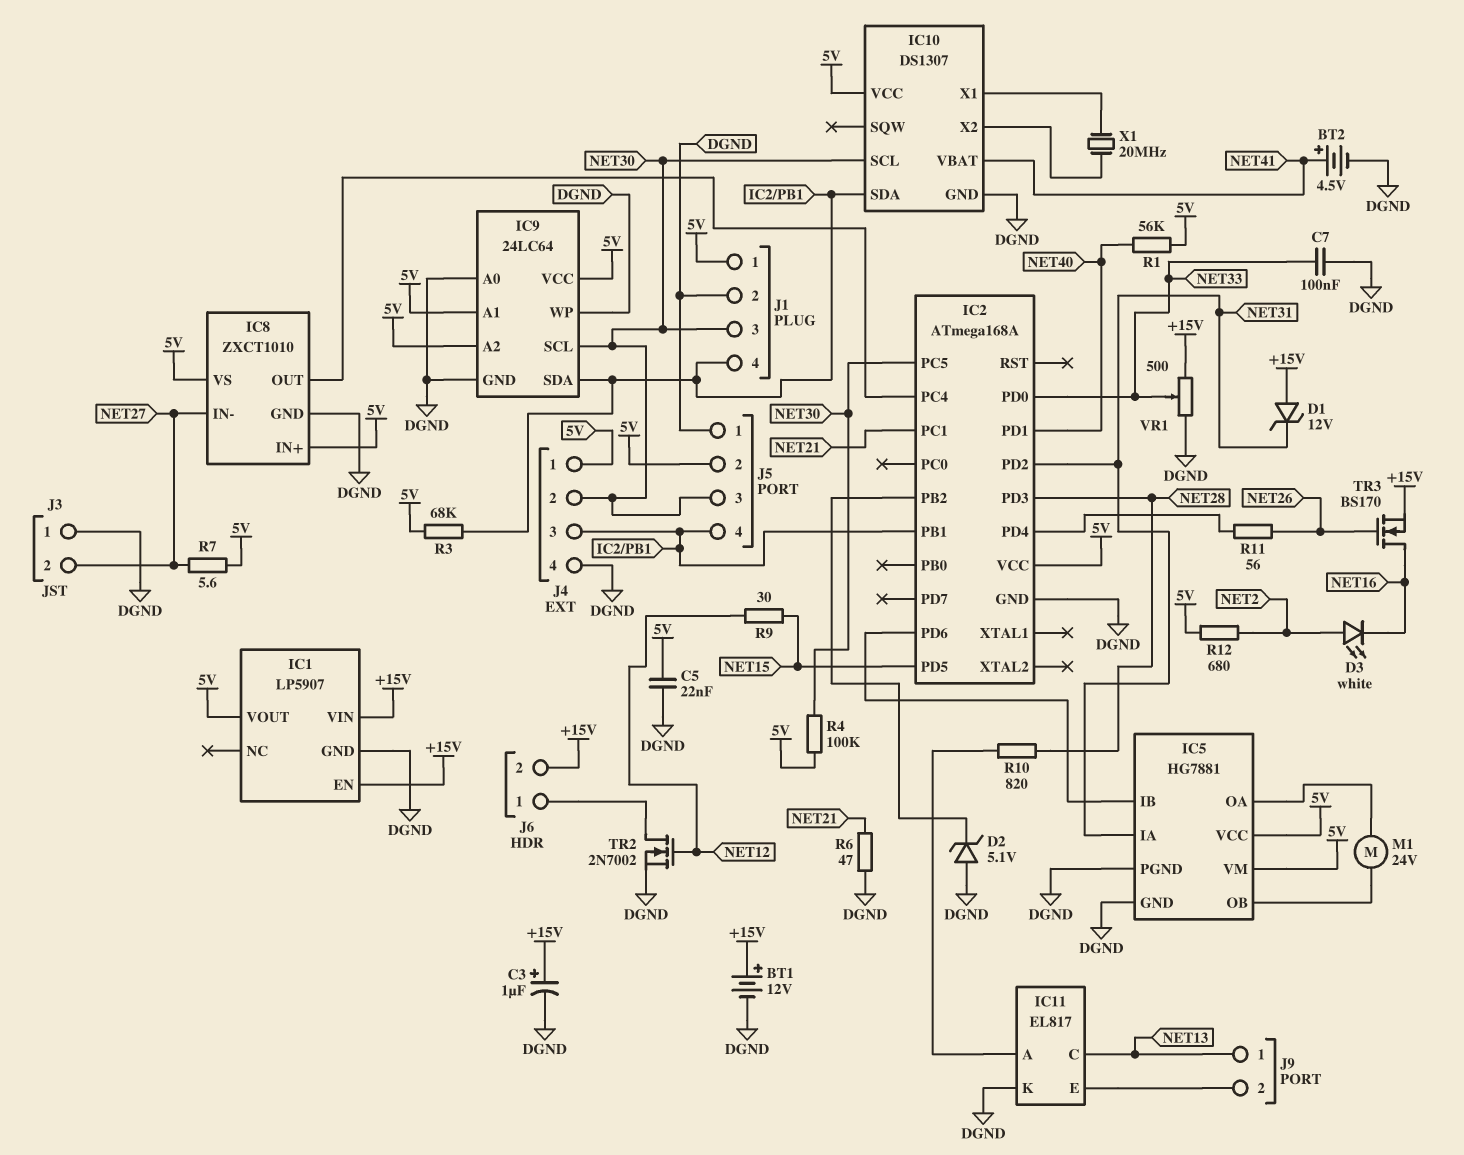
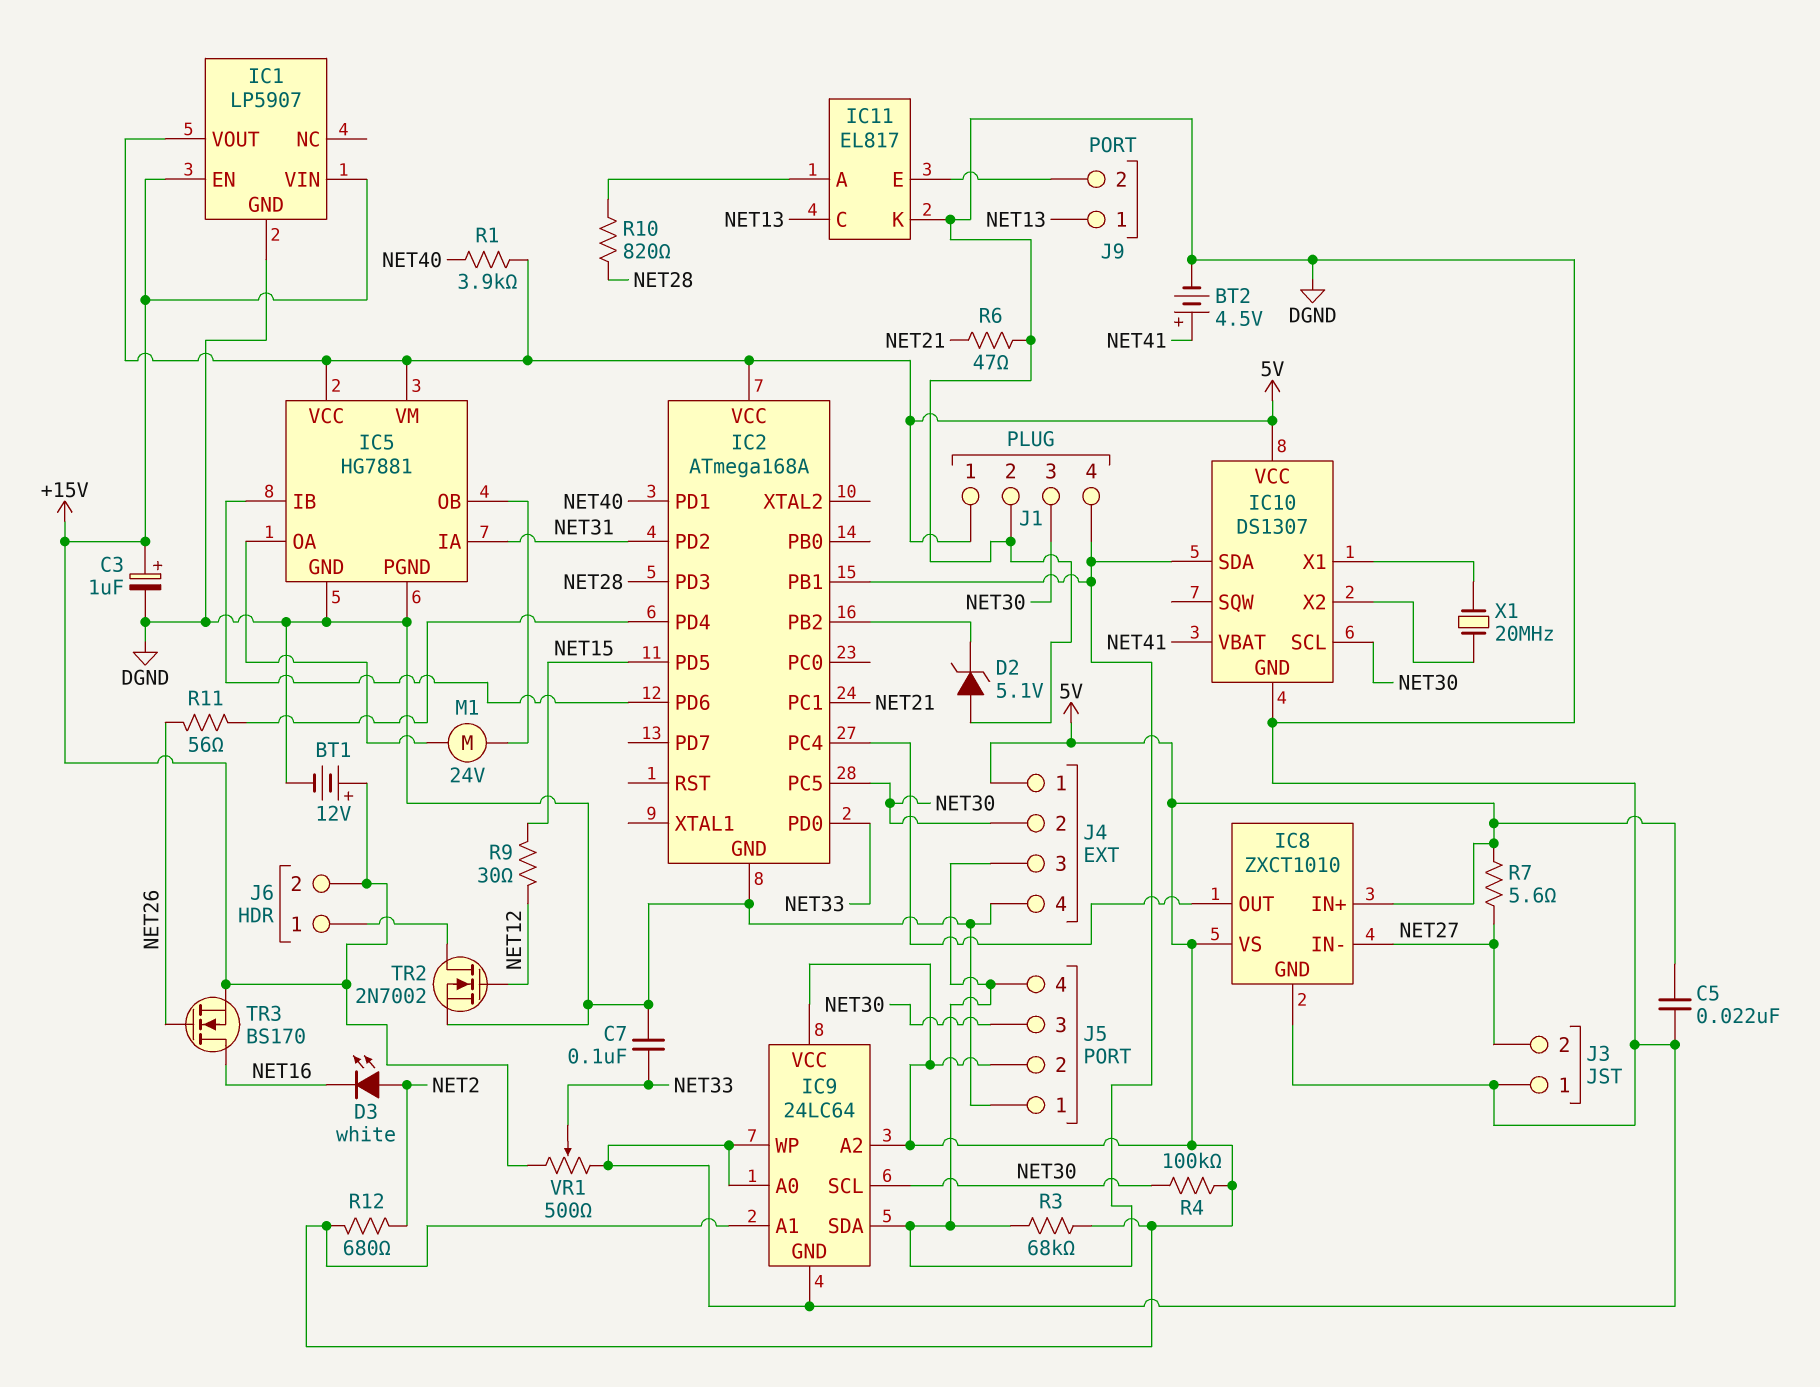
D1: zener 12V (A +15V, K NET31) -> none
R1: 56k (5V, NET40) -> 3.9k (5V, NET40)

